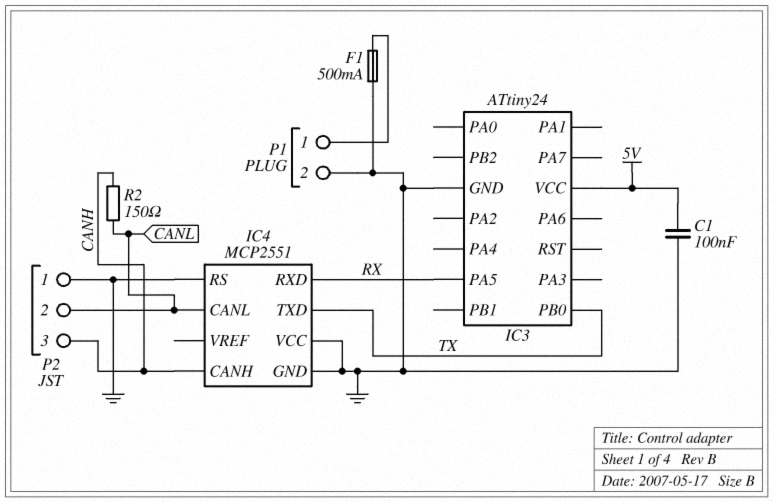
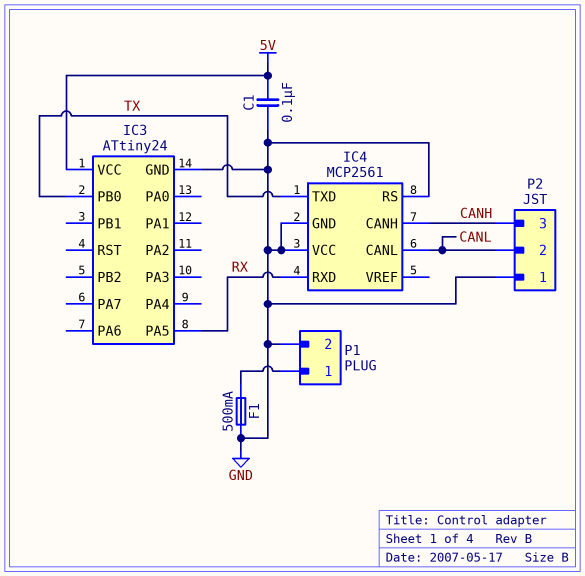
IC4: MCP2551 -> MCP2561
R2: 150 (CANH, CANL) -> none

